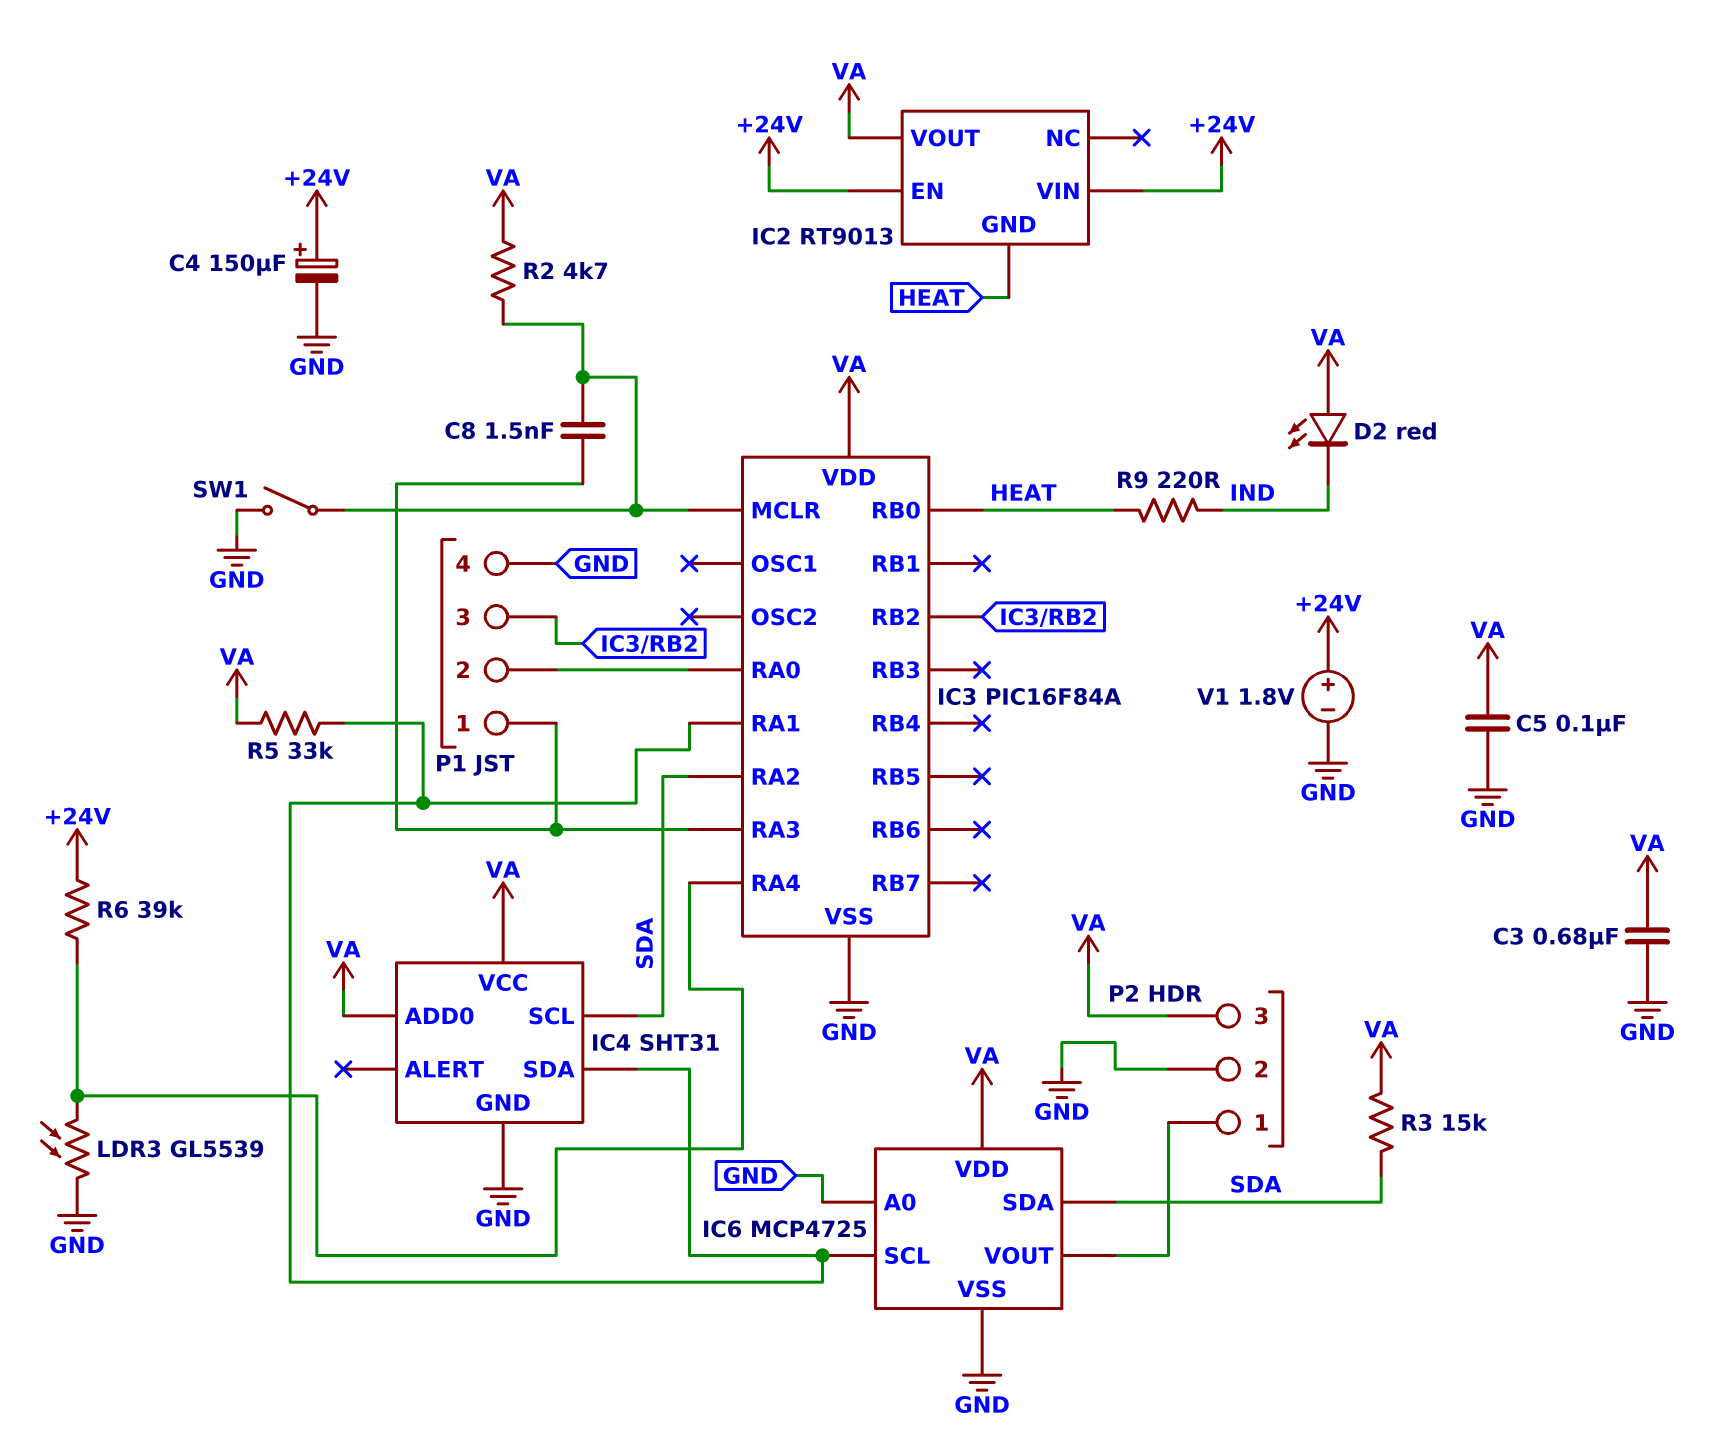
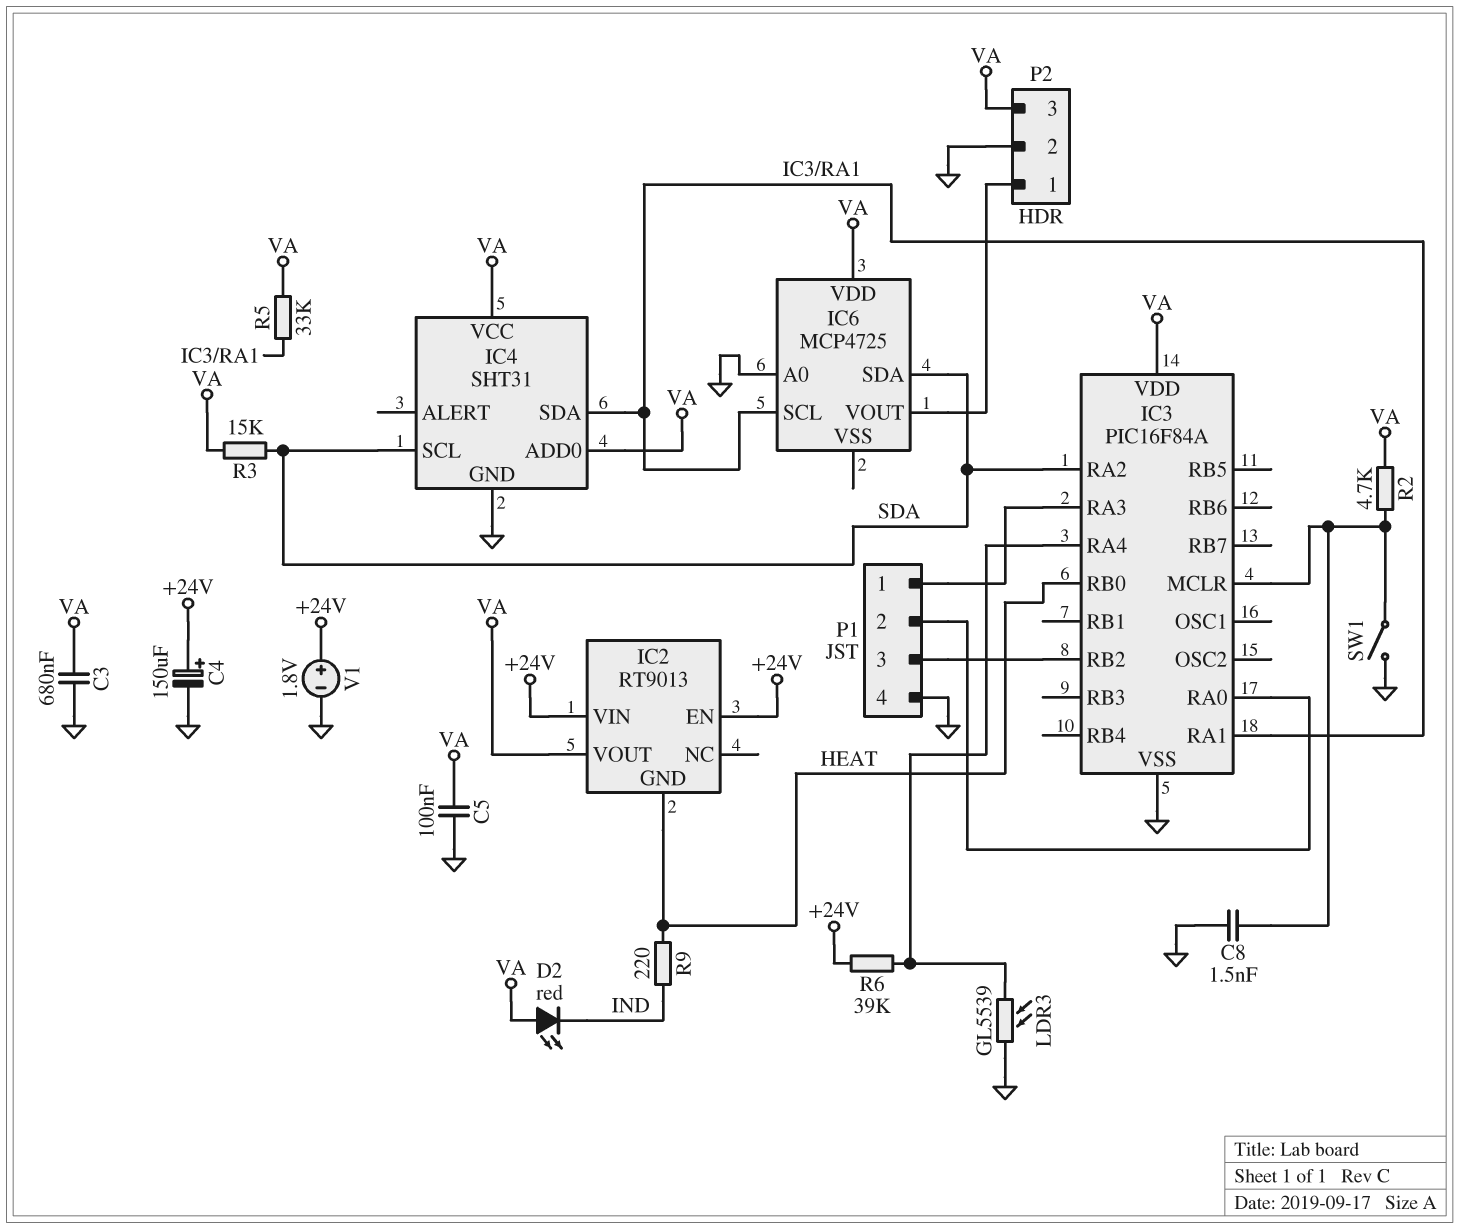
C8: 1.5nF (IC3/MCLR, IC3/RA3) -> 1.5nF (GND, IC3/MCLR)
IC6 pin VSS: GND -> none

